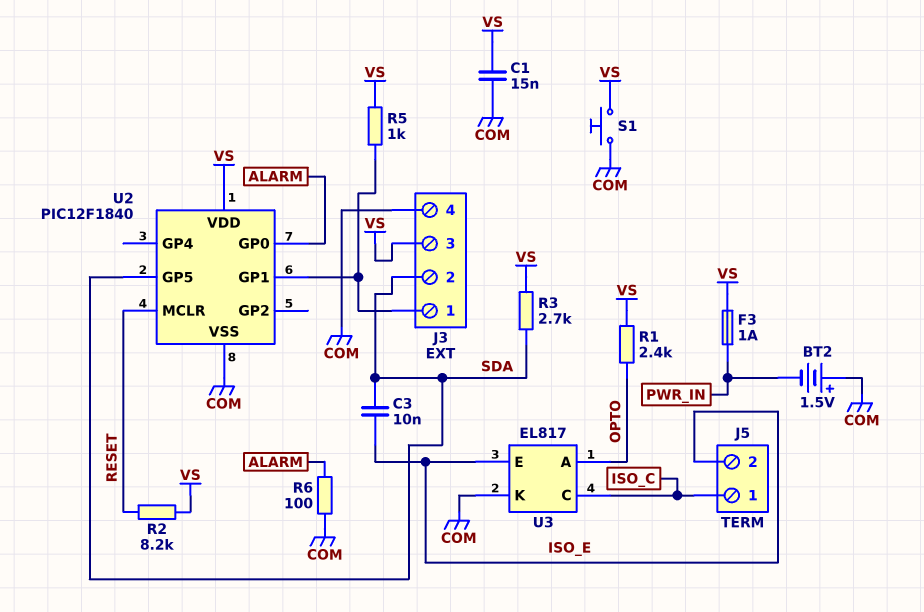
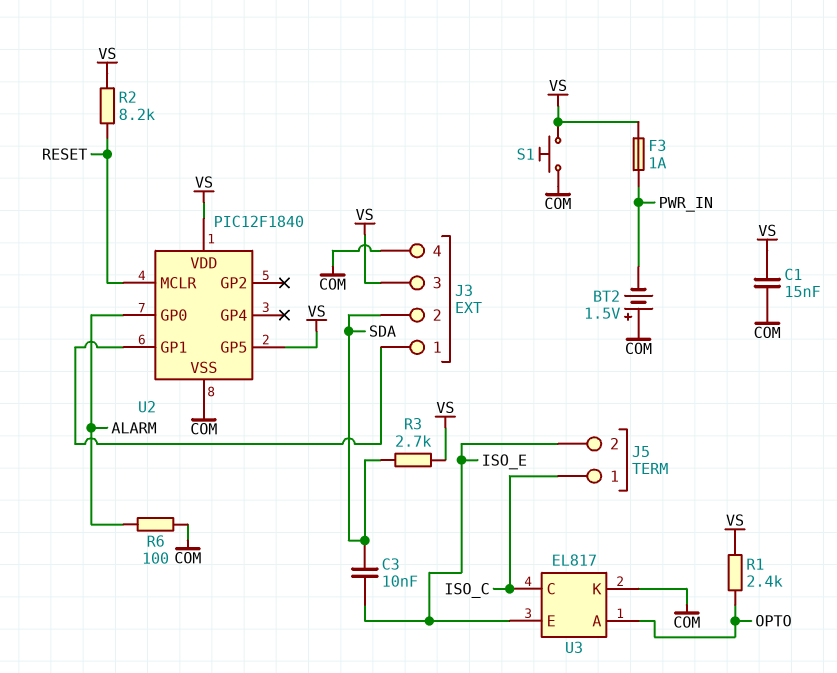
R5: 1k (J3/1, VS) -> none
U2 pin GP5: SDA -> VS

